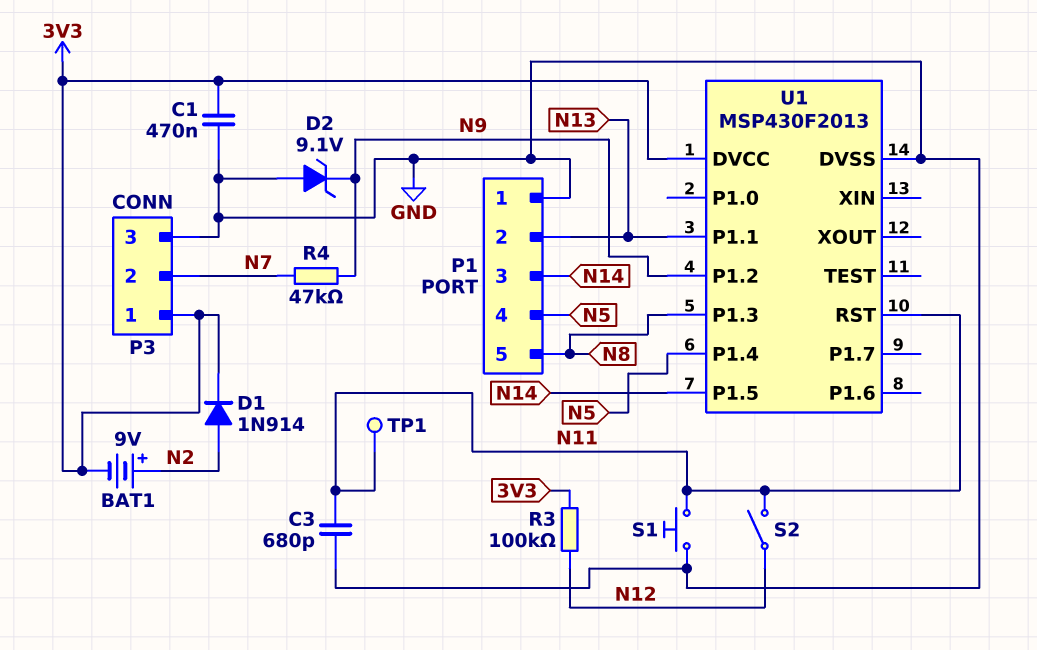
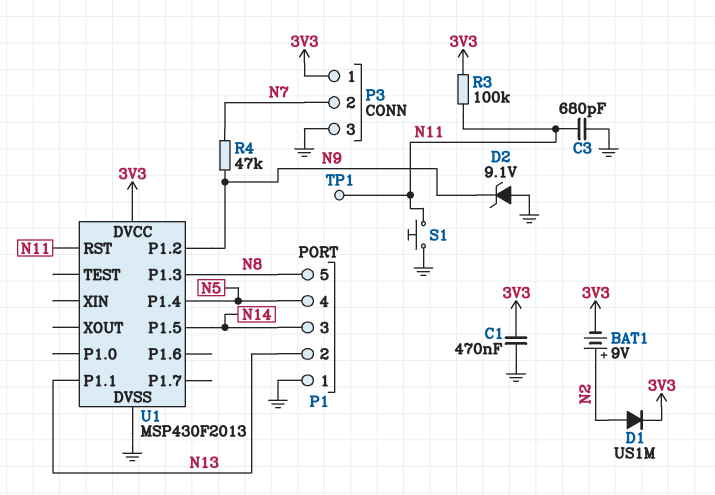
D1: diode 1N914 (A N2, K 3V3) -> diode US1M (A N2, K 3V3)
R3: 100k (3V3, N12) -> 100k (3V3, N11)
S2: switch (N11, N12) -> none

